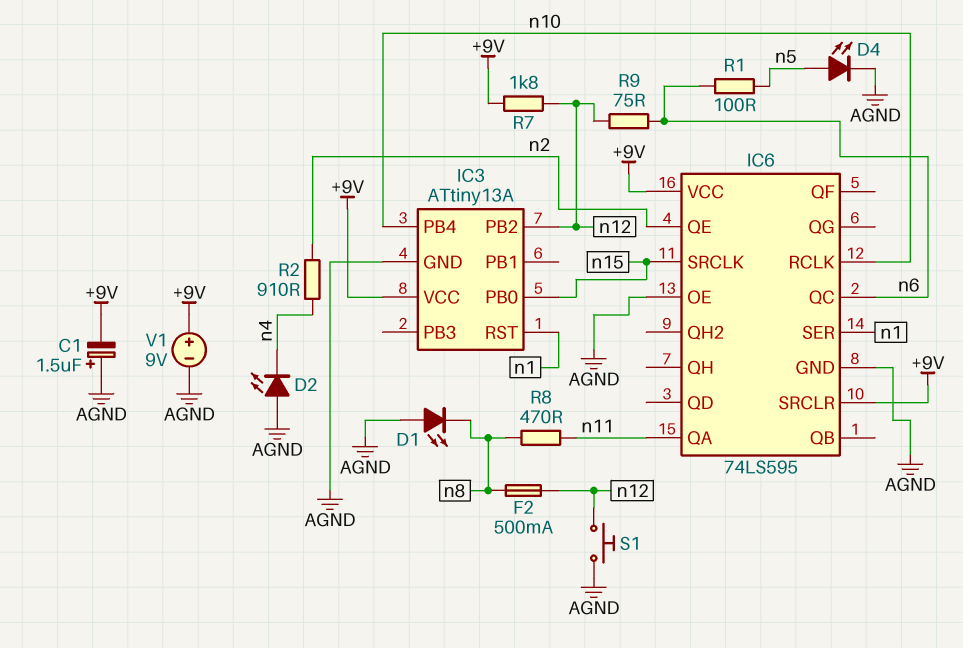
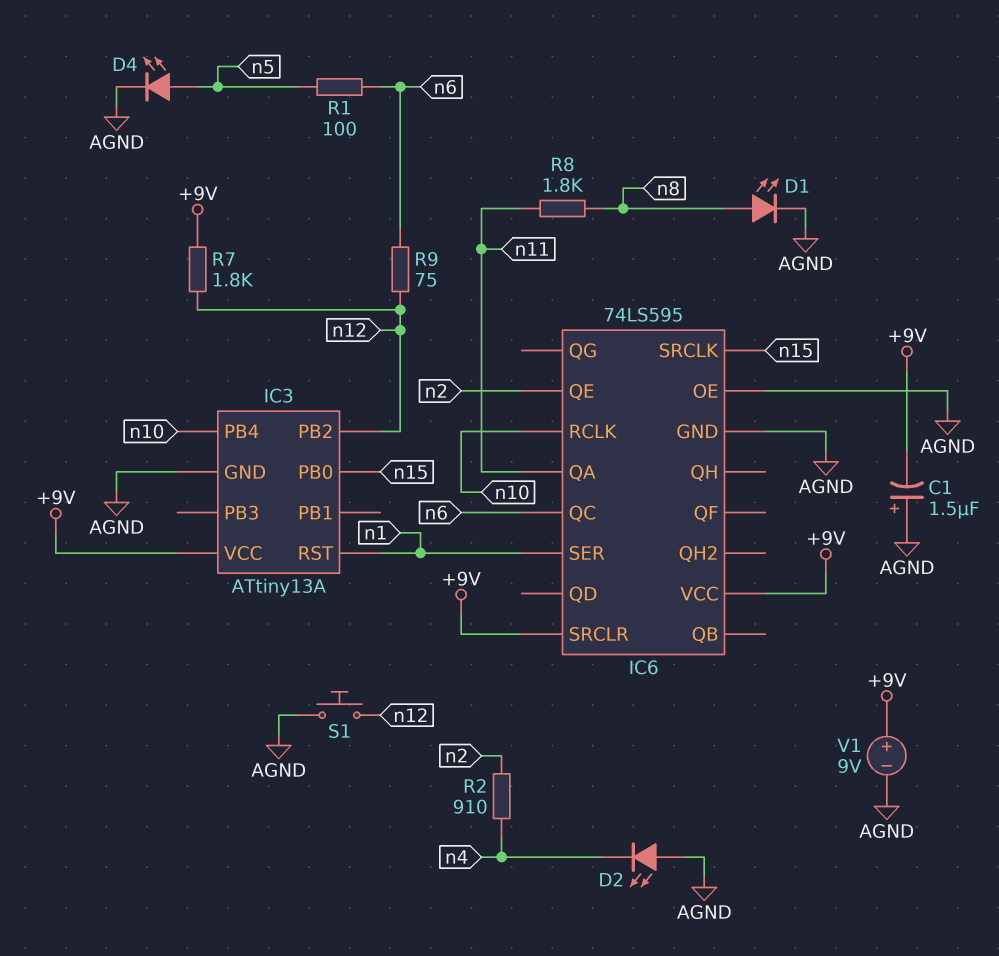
D1: LED (A AGND, K n8) -> LED (A n8, K AGND)
F2: 500mA (n8, n12) -> none
R8: 470 (n8, n11) -> 1.8k (n8, n11)

